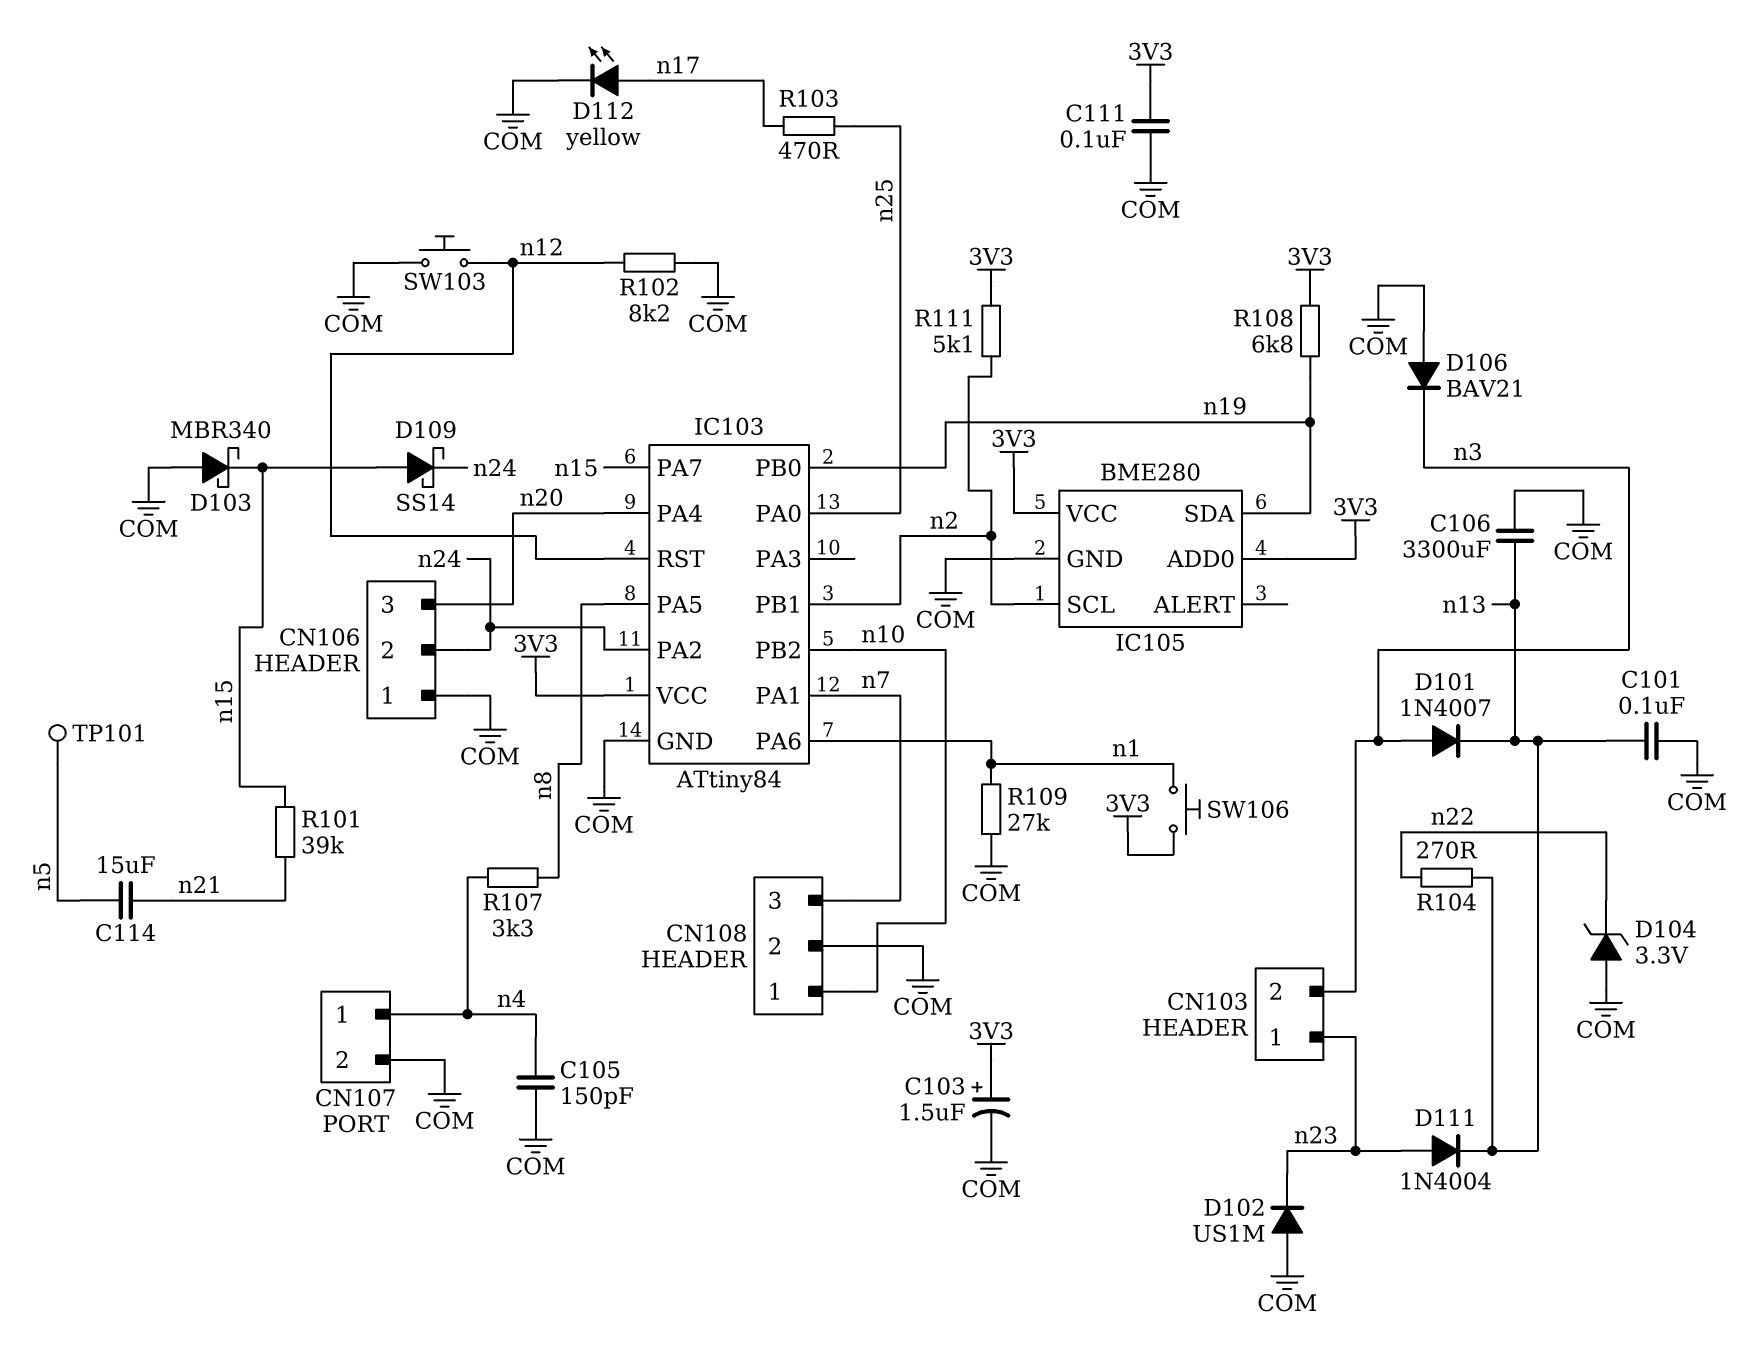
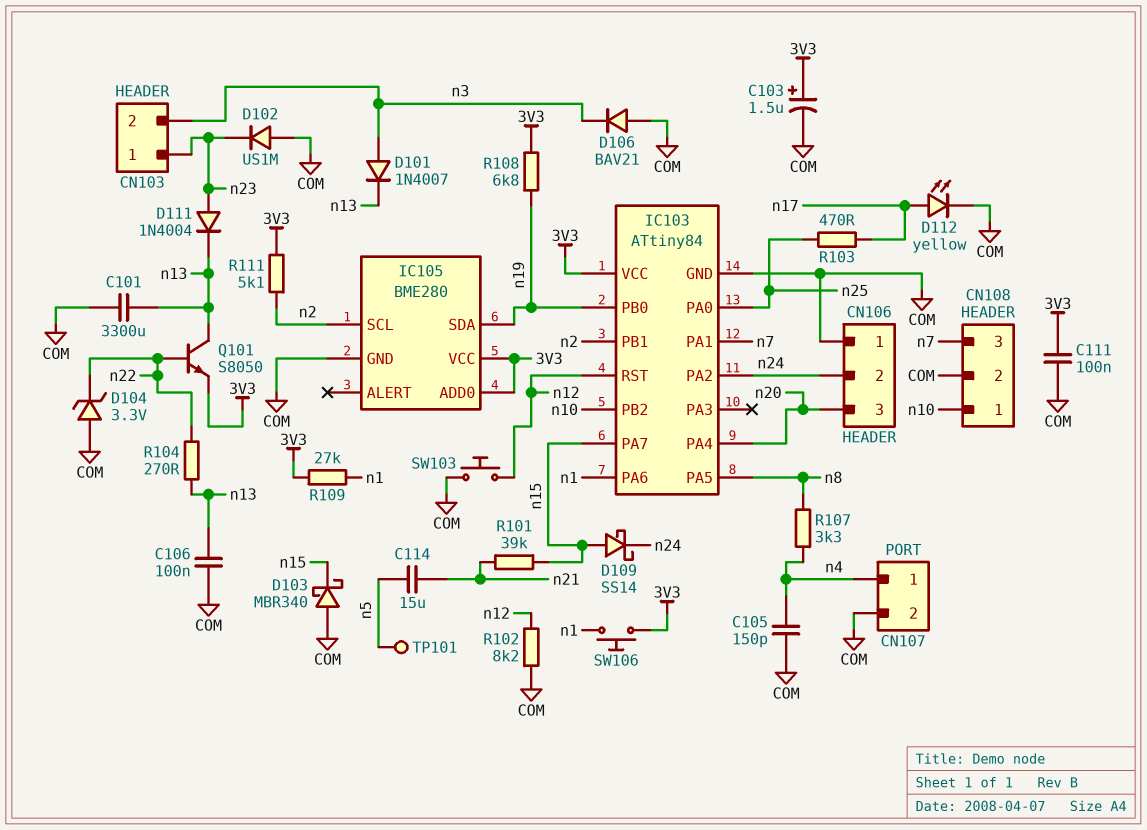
C101: 100nF (COM, n13) -> 3300uF (COM, n13)
C106: 3300uF (COM, n13) -> 100nF (COM, n13)
Q101: none -> NPN S8050 (B n22, C n13, E 3V3)
R109: 27k (COM, n1) -> 27k (3V3, n1)

